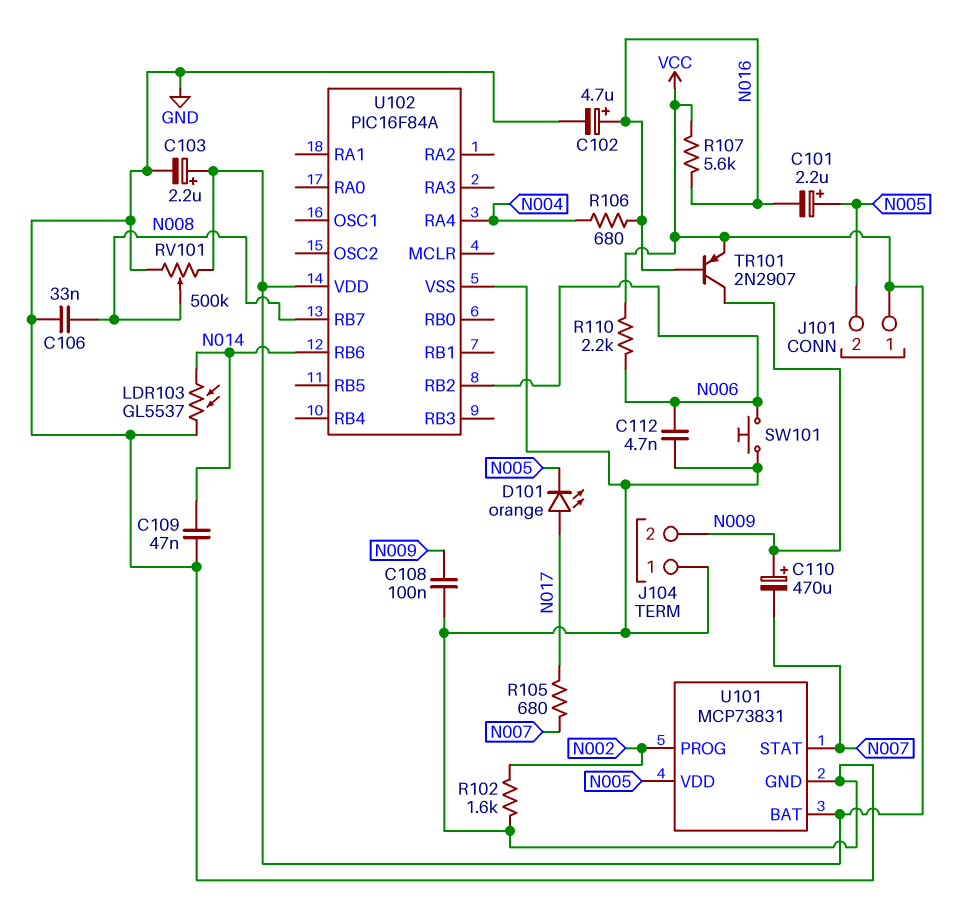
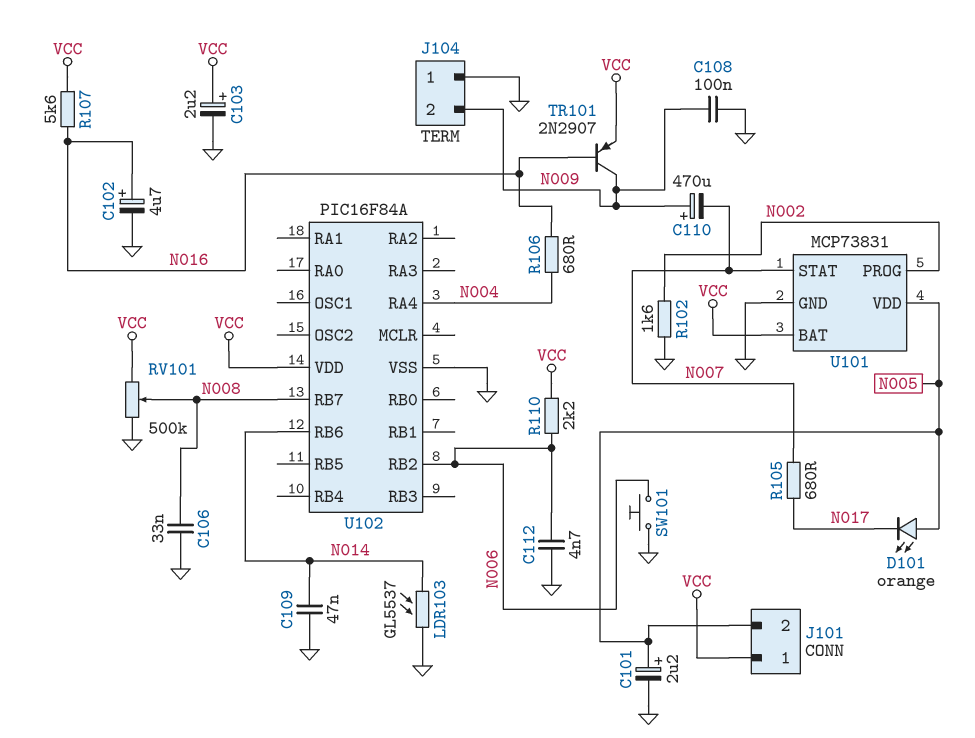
C101: 2.2uF (plus N005, minus N016) -> 2.2uF (plus N005, minus GND)
D101: LED orange (A N017, K N005) -> LED orange (A N005, K N017)

